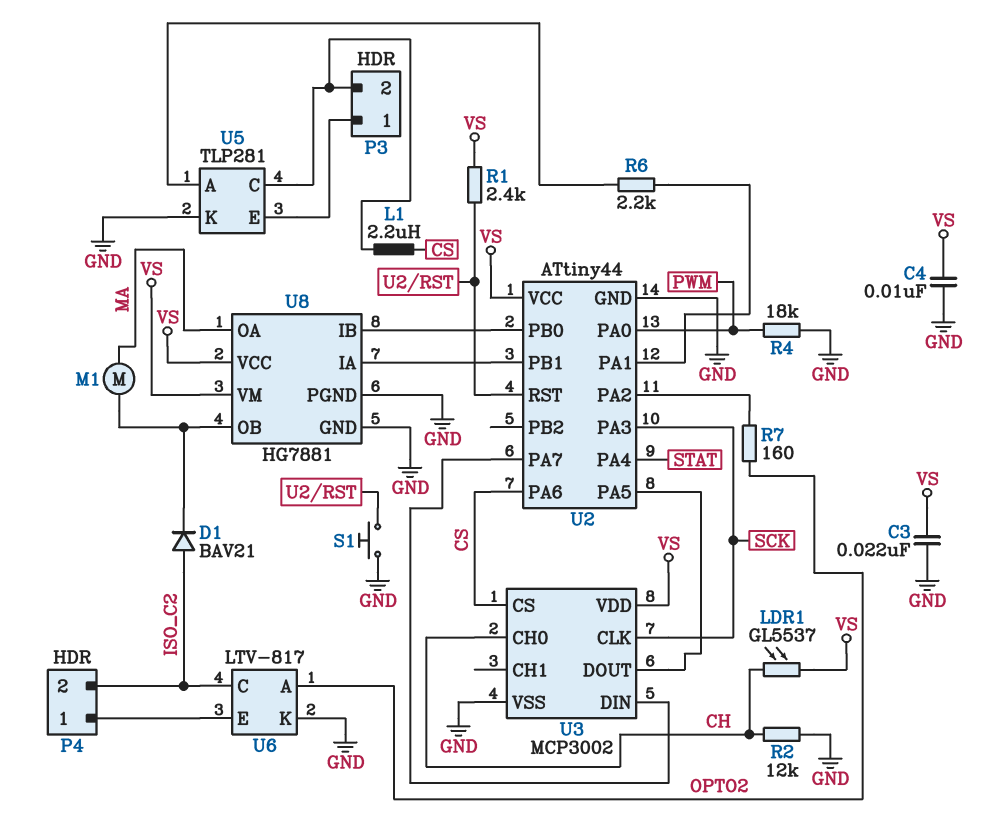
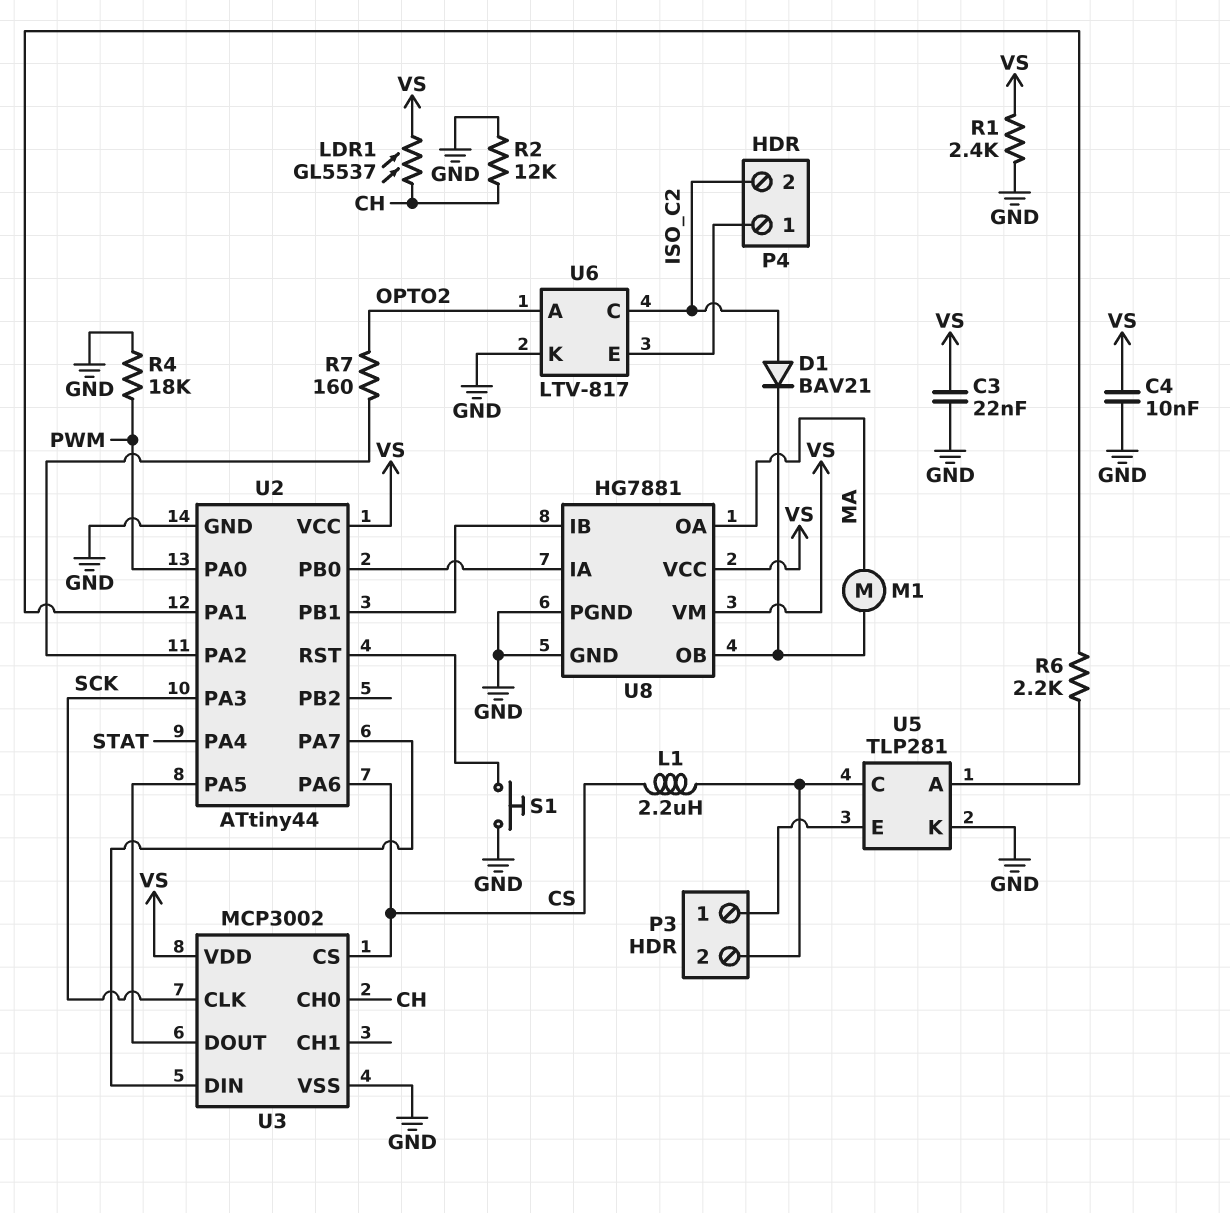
R1: 2.4k (U2/RST, VS) -> 2.4k (GND, VS)
U8 pin IA: U2/PB1 -> U2/PB0
U8 pin IB: U2/PB0 -> U2/PB1

